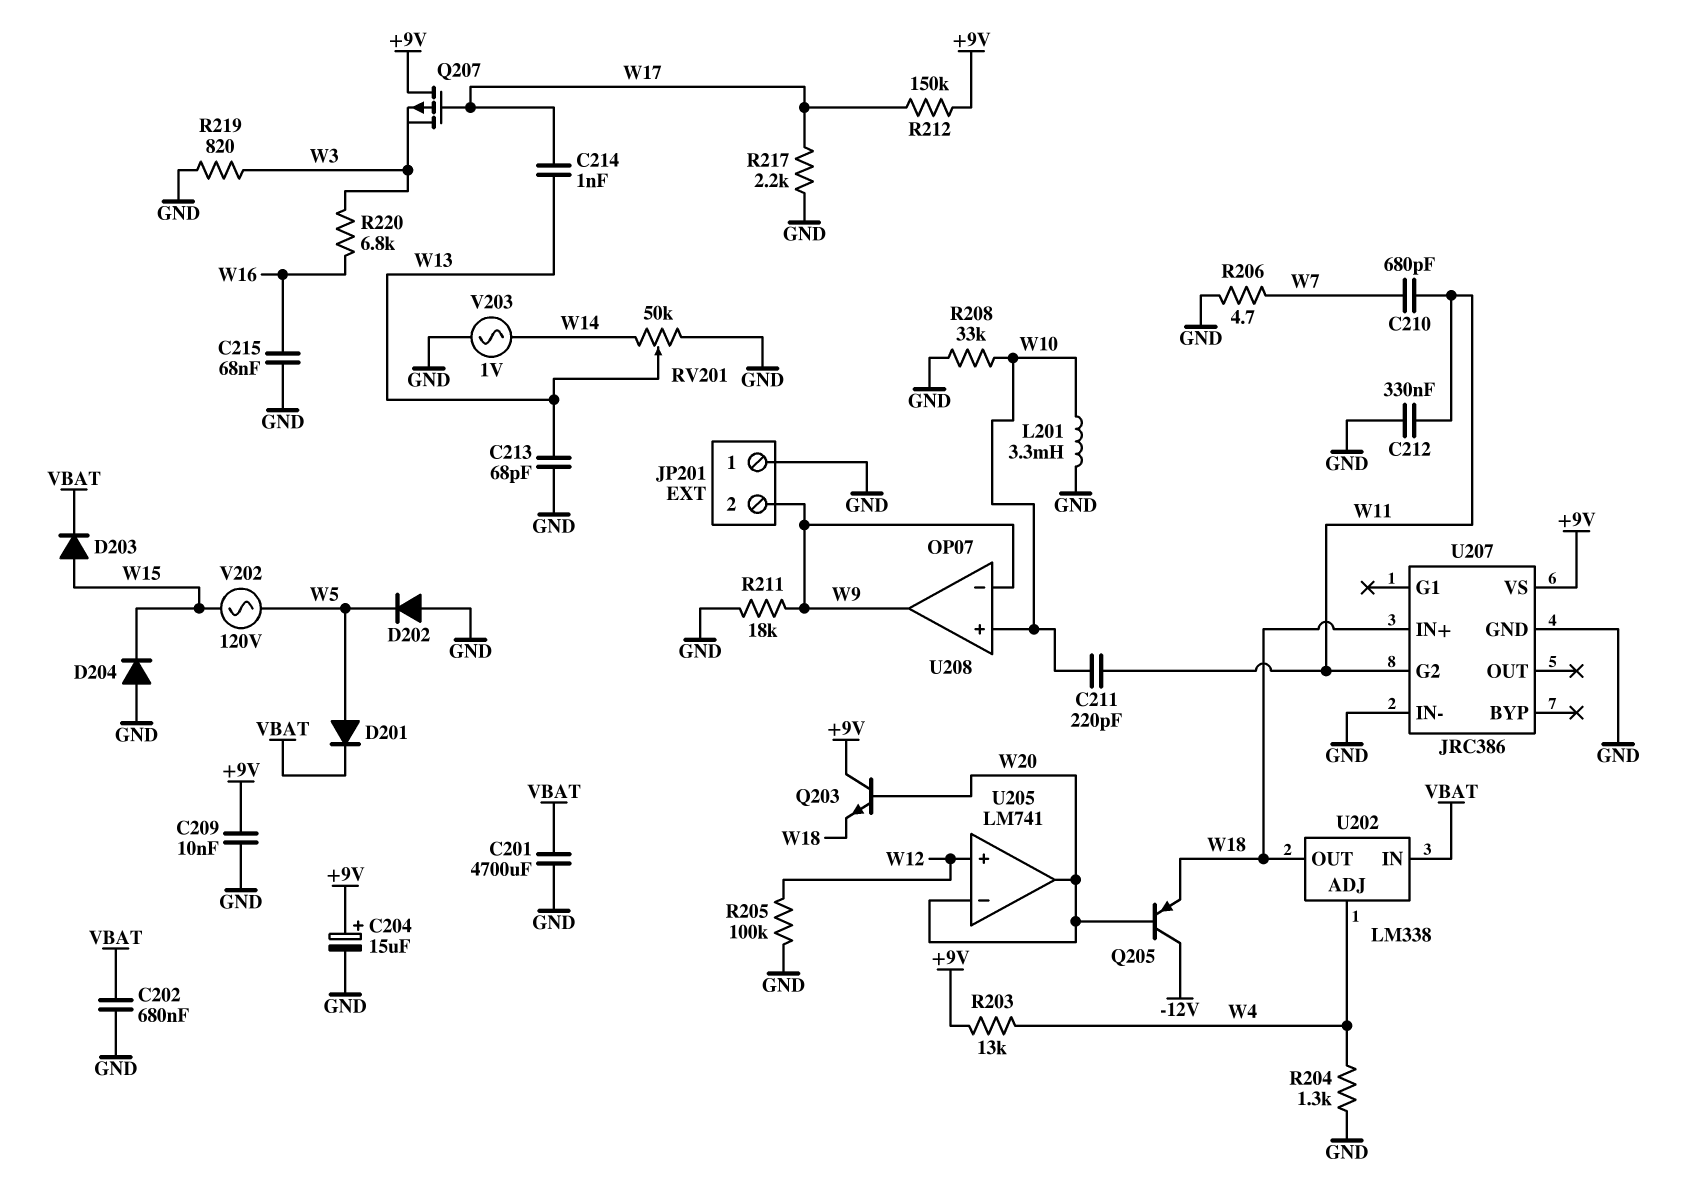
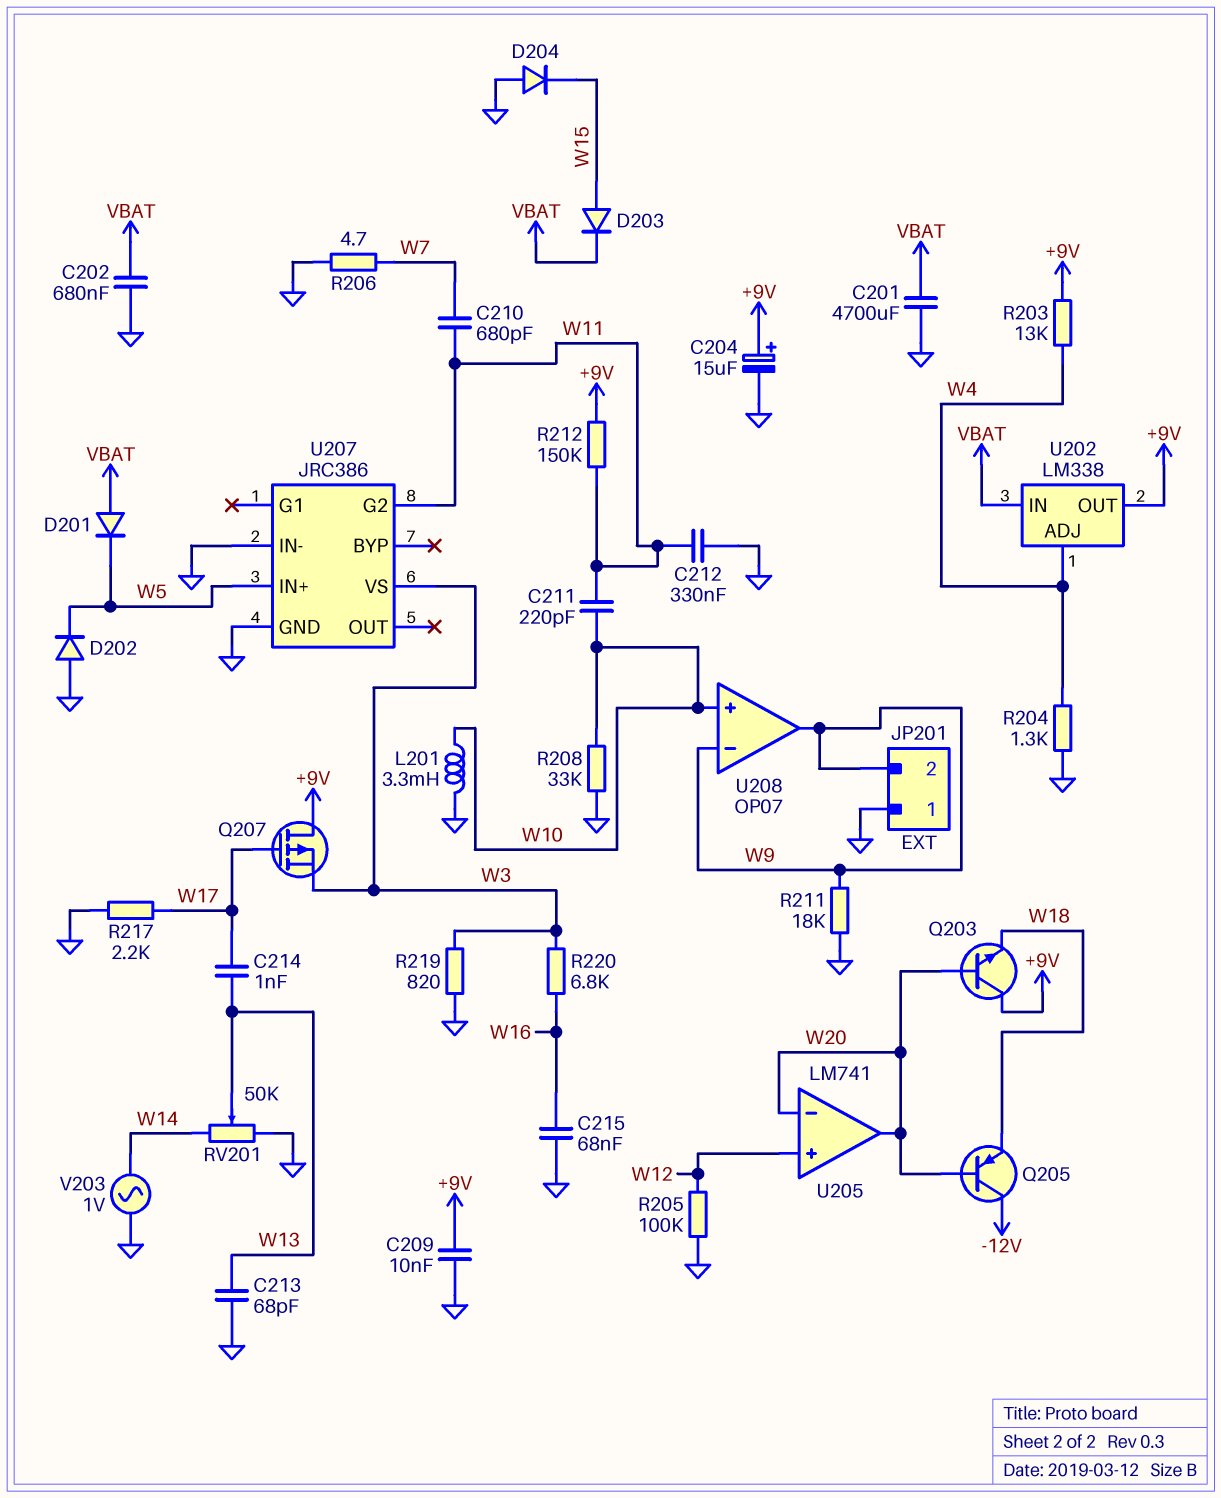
D201: diode (A W5, K VBAT) -> diode (A VBAT, K W5)
R212: 150k (+9V, W17) -> 150k (+9V, W11)
U202 pin OUT: W18 -> +9V
U207 pin IN+: W18 -> W5
U207 pin VS: +9V -> W3
V202: AC 120V (W5, W15) -> none

